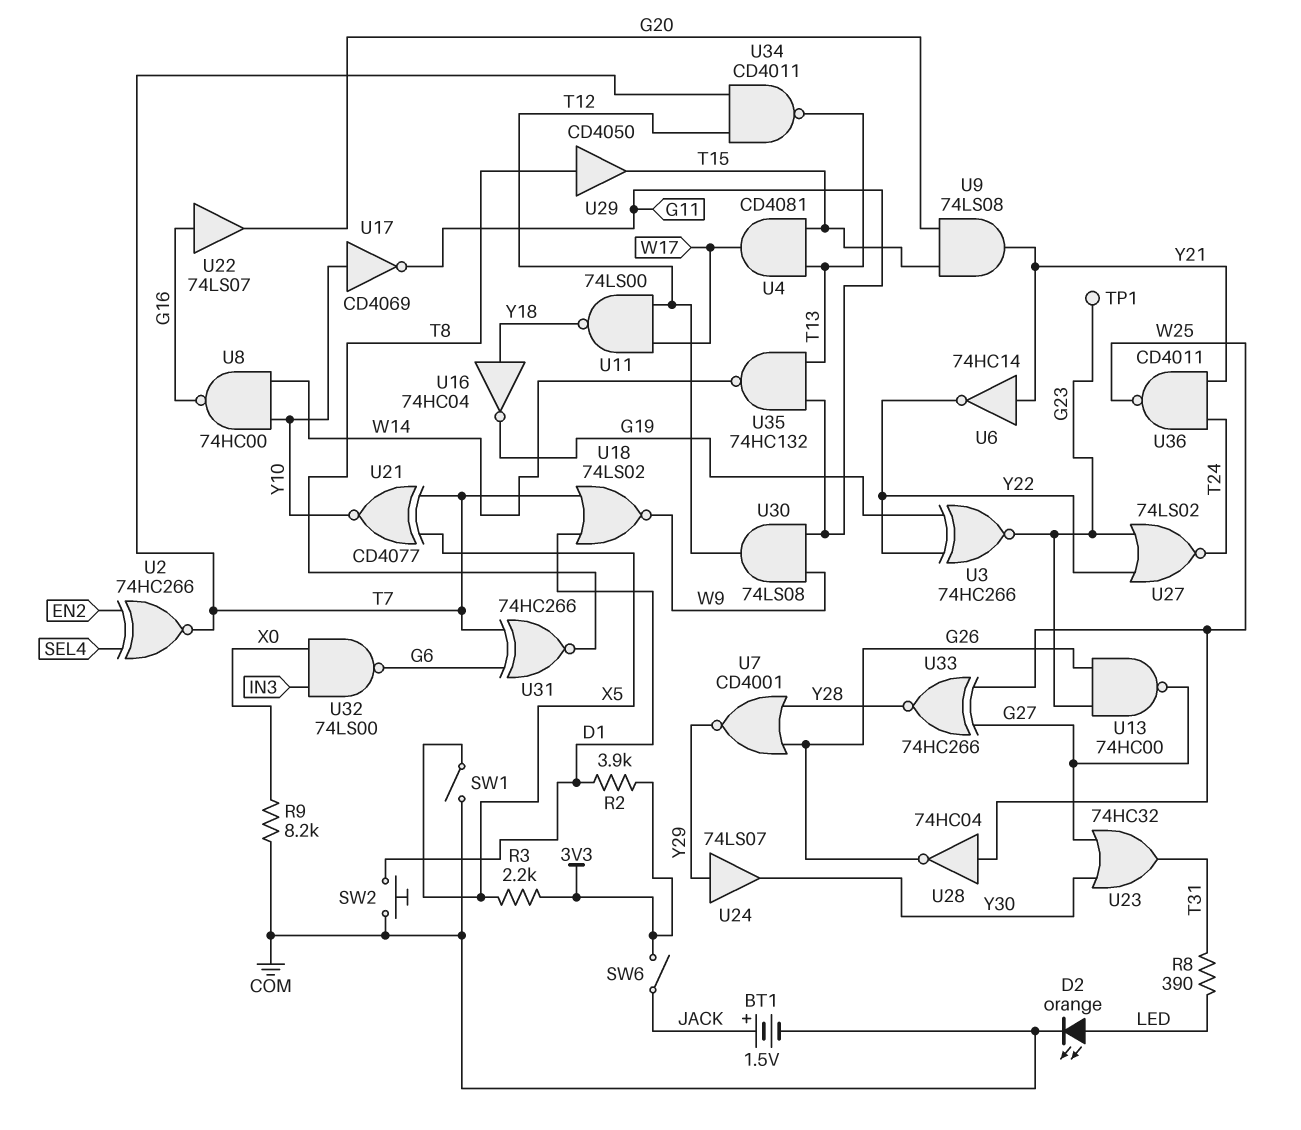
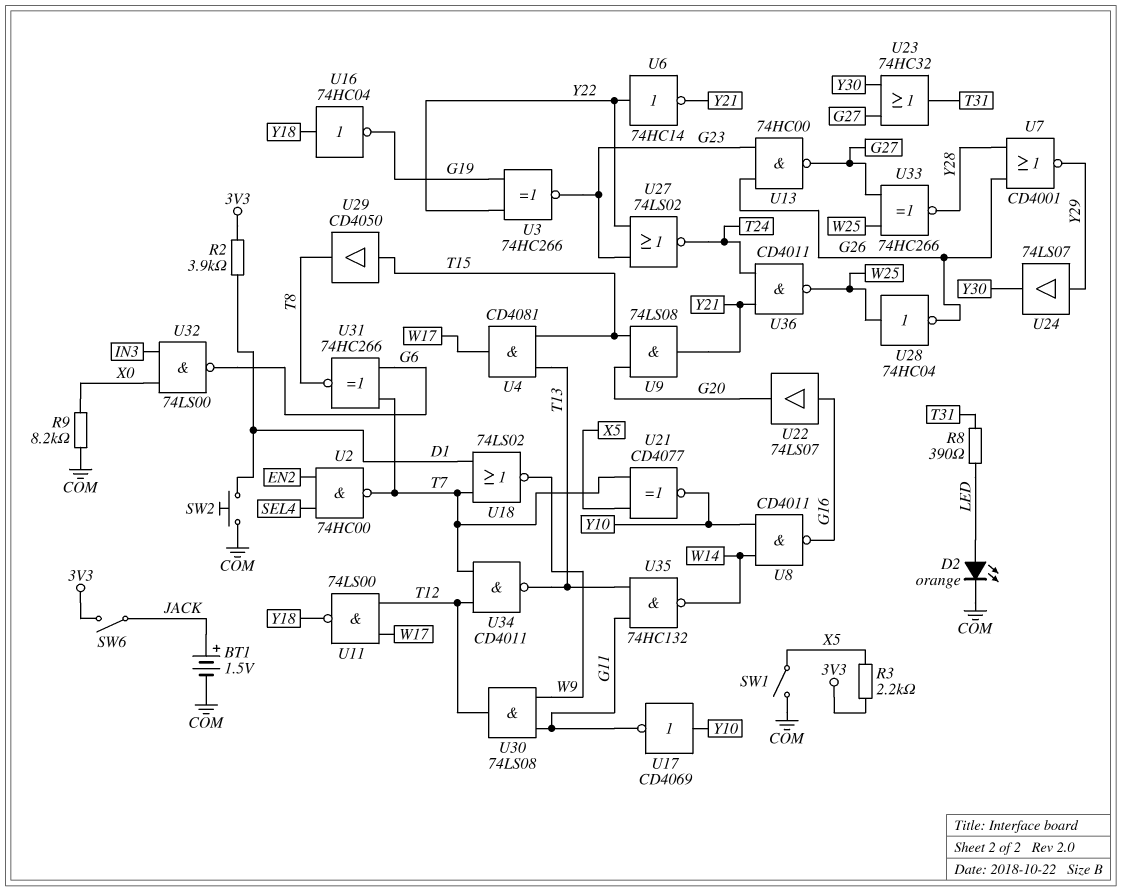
TP1: test point (G23) -> none
U2: XNOR 74HC266 (in EN2, in SEL4, out T7) -> NAND 74HC00 (in EN2, in SEL4, out T7)
U6: NOT 74HC14 (in Y21, out Y22) -> NOT 74HC14 (in Y22, out Y21)
U8: NAND 74HC00 (in W14, in Y10, out G16) -> NAND CD4011 (in W14, in Y10, out G16)
U29: buffer CD4050 (in T8, out T15) -> buffer CD4050 (in T15, out T8)

